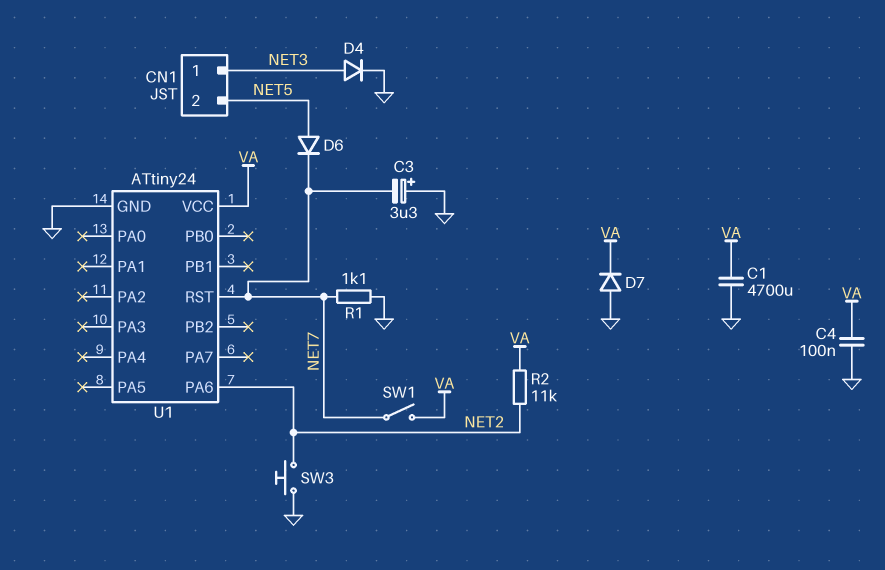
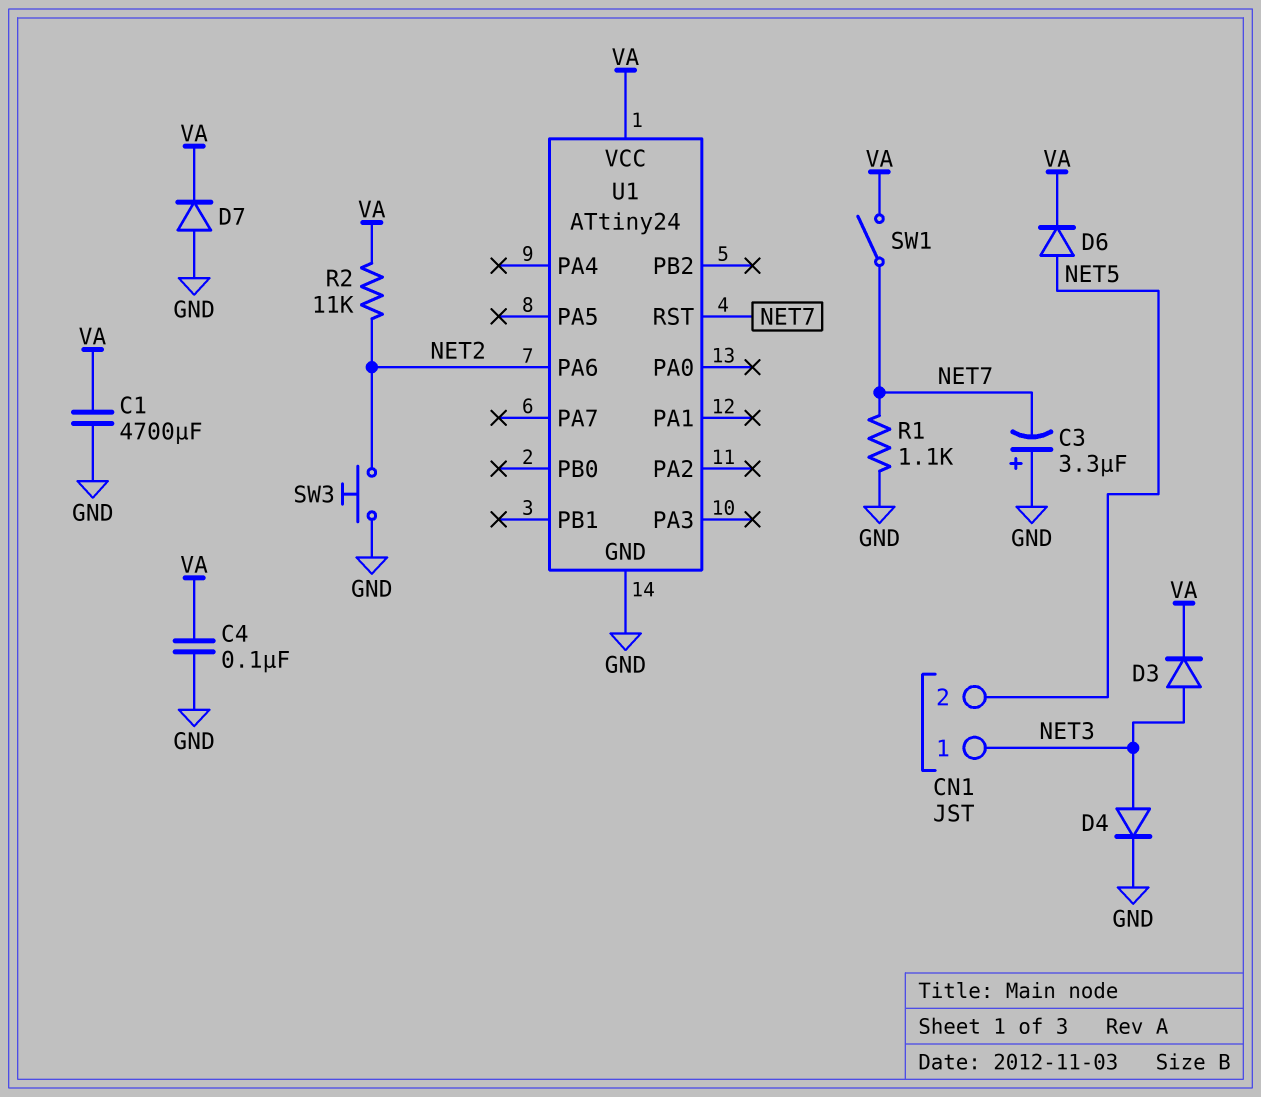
D3: none -> diode (A NET3, K VA)
D6: diode (A NET5, K NET7) -> diode (A NET5, K VA)

